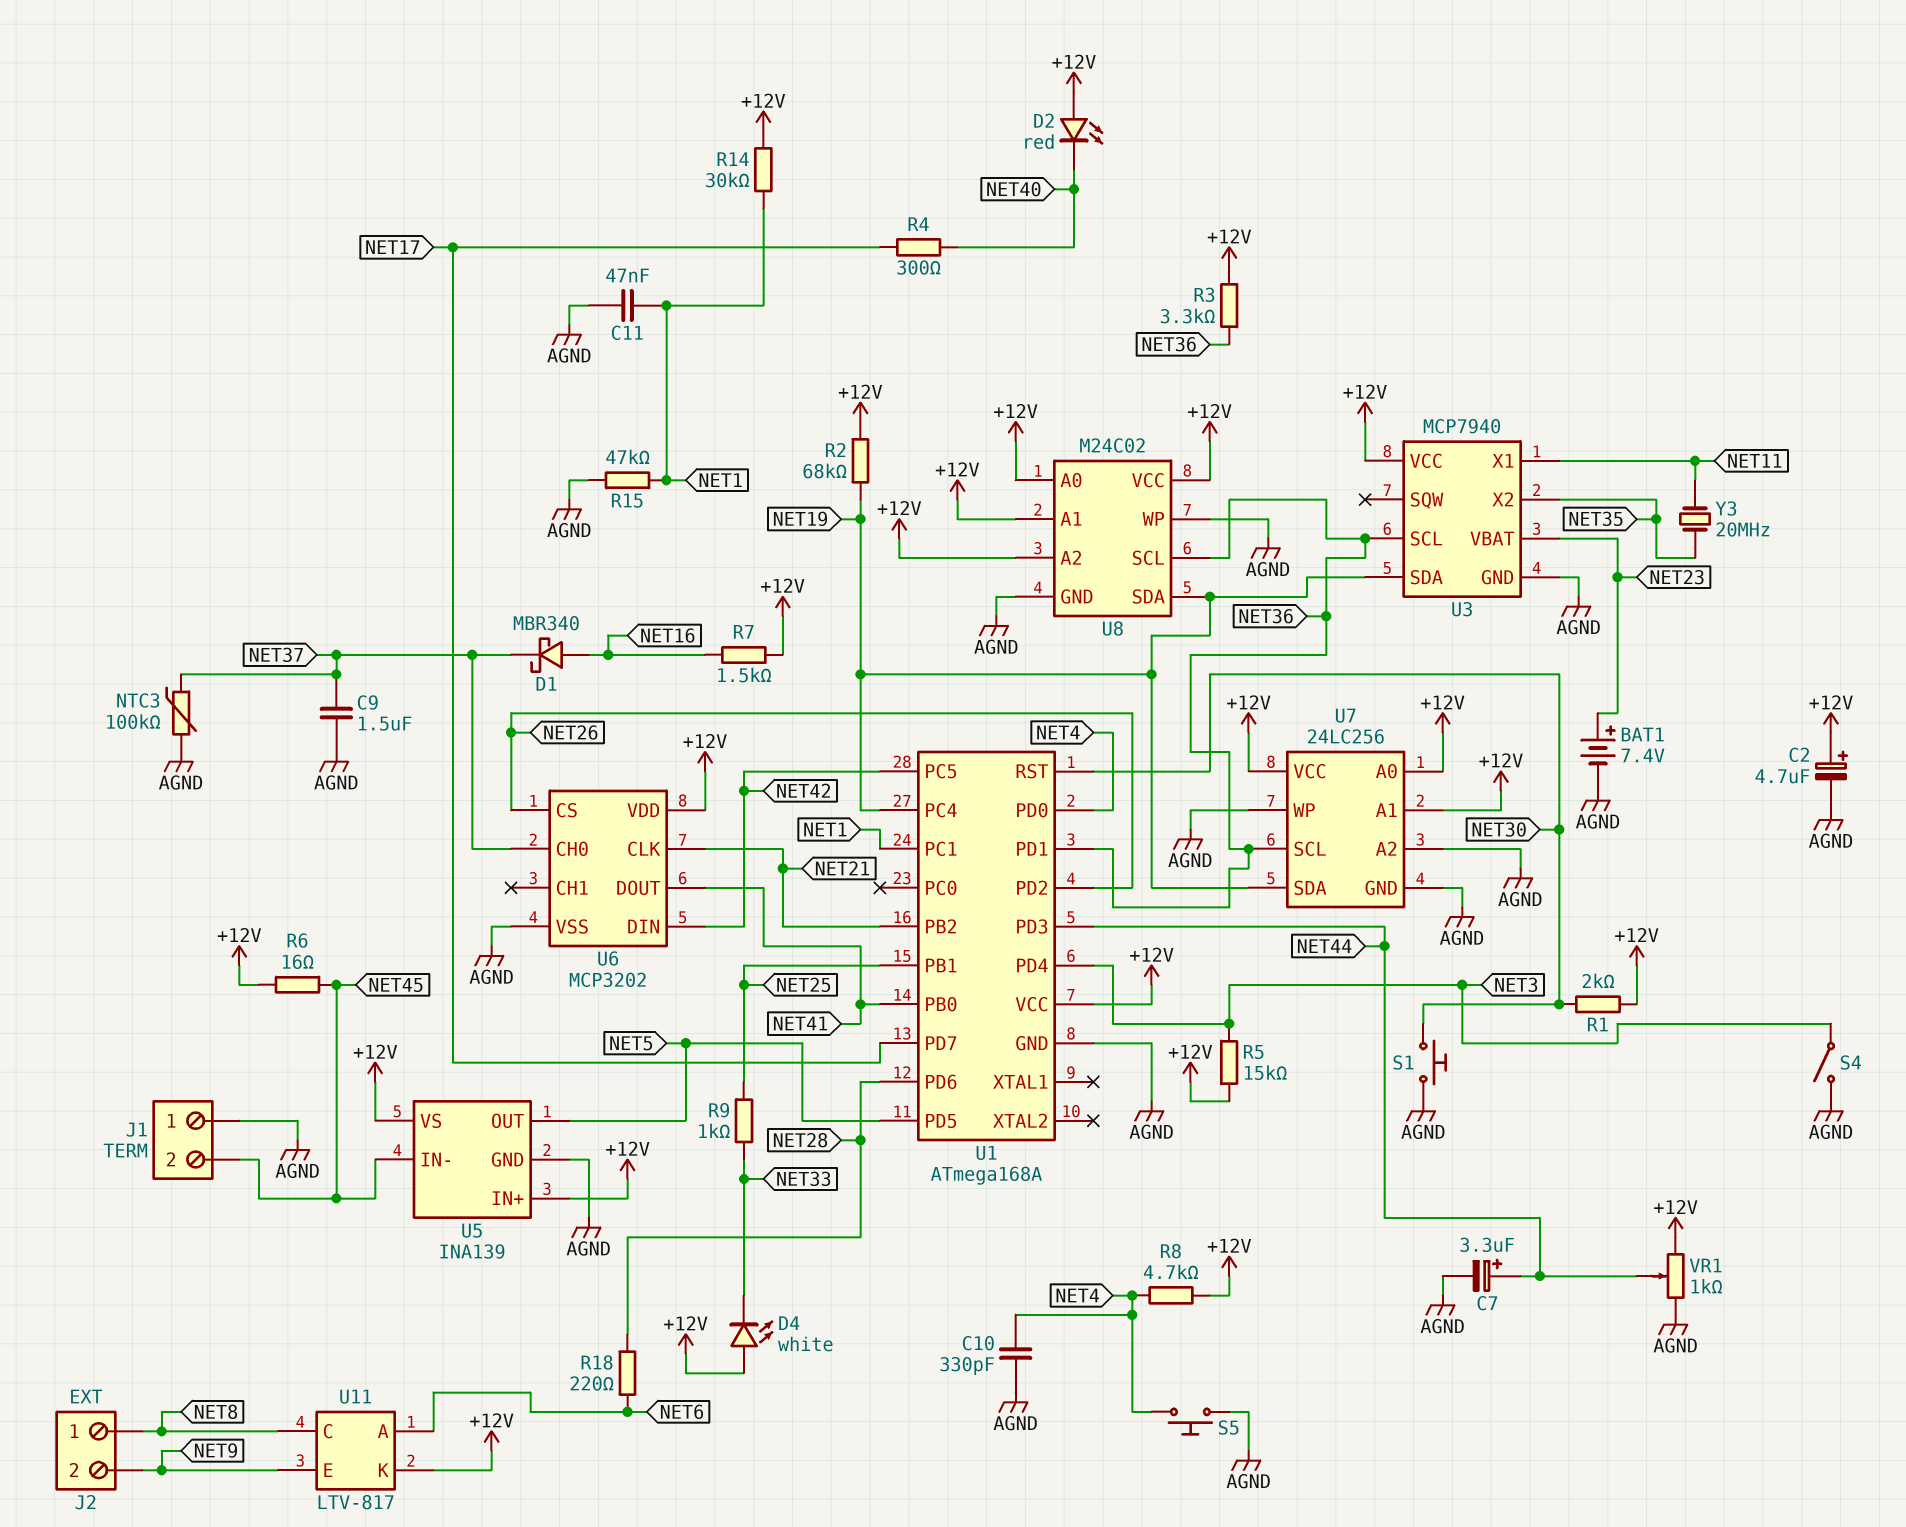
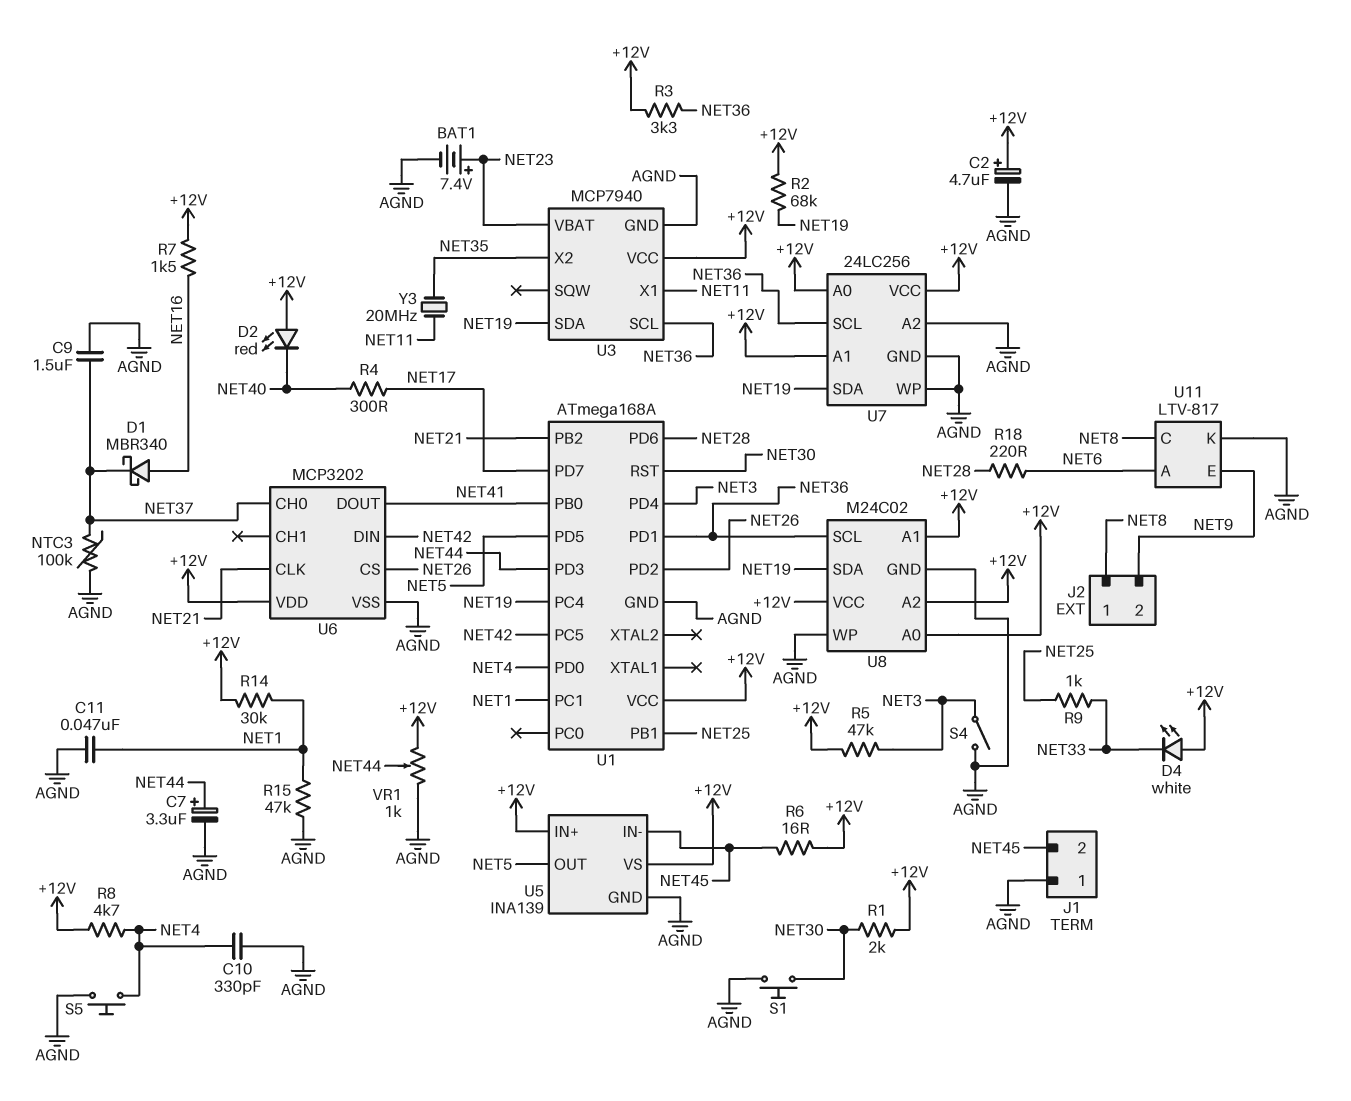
R5: 15k (+12V, NET3) -> 47k (+12V, NET3)
U11 pin K: +12V -> AGND

